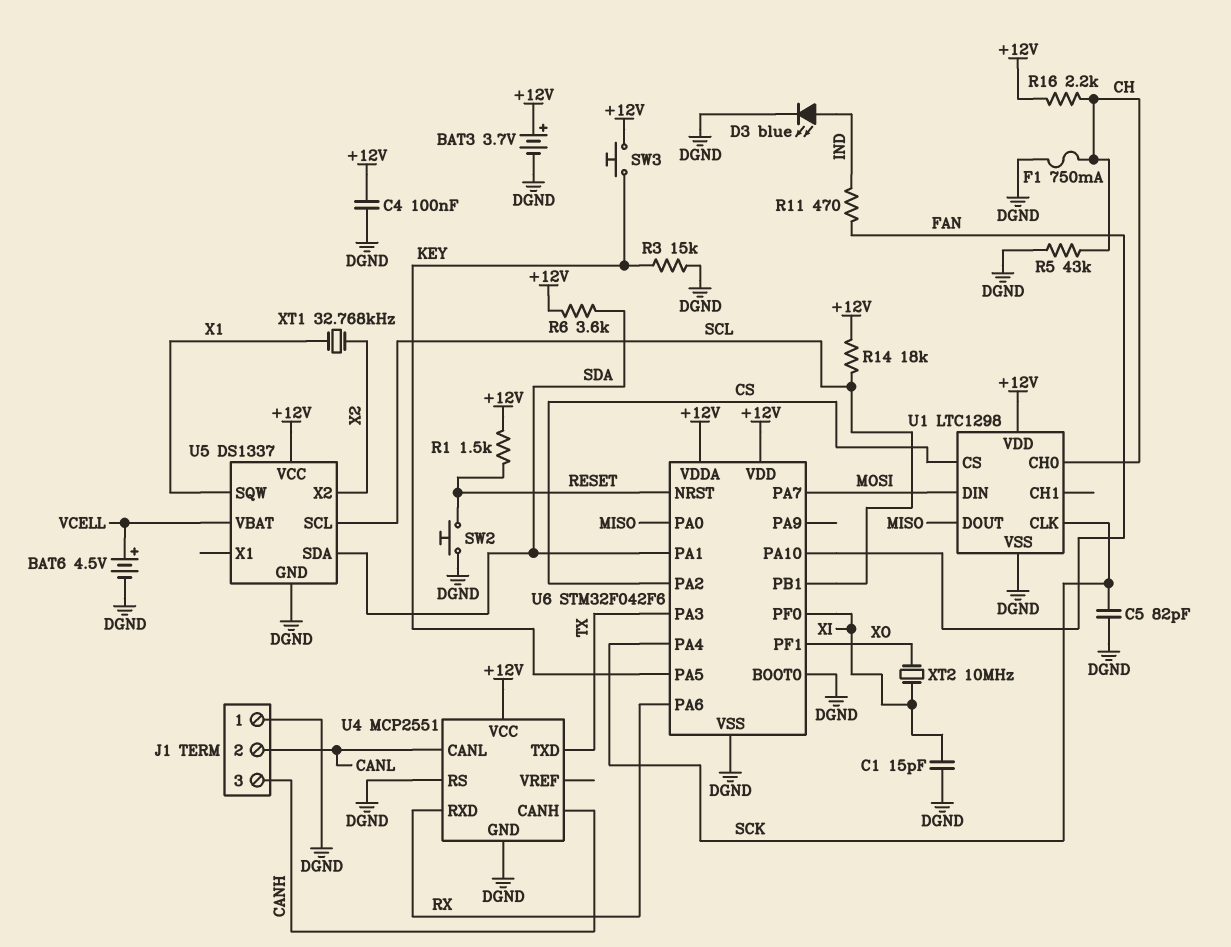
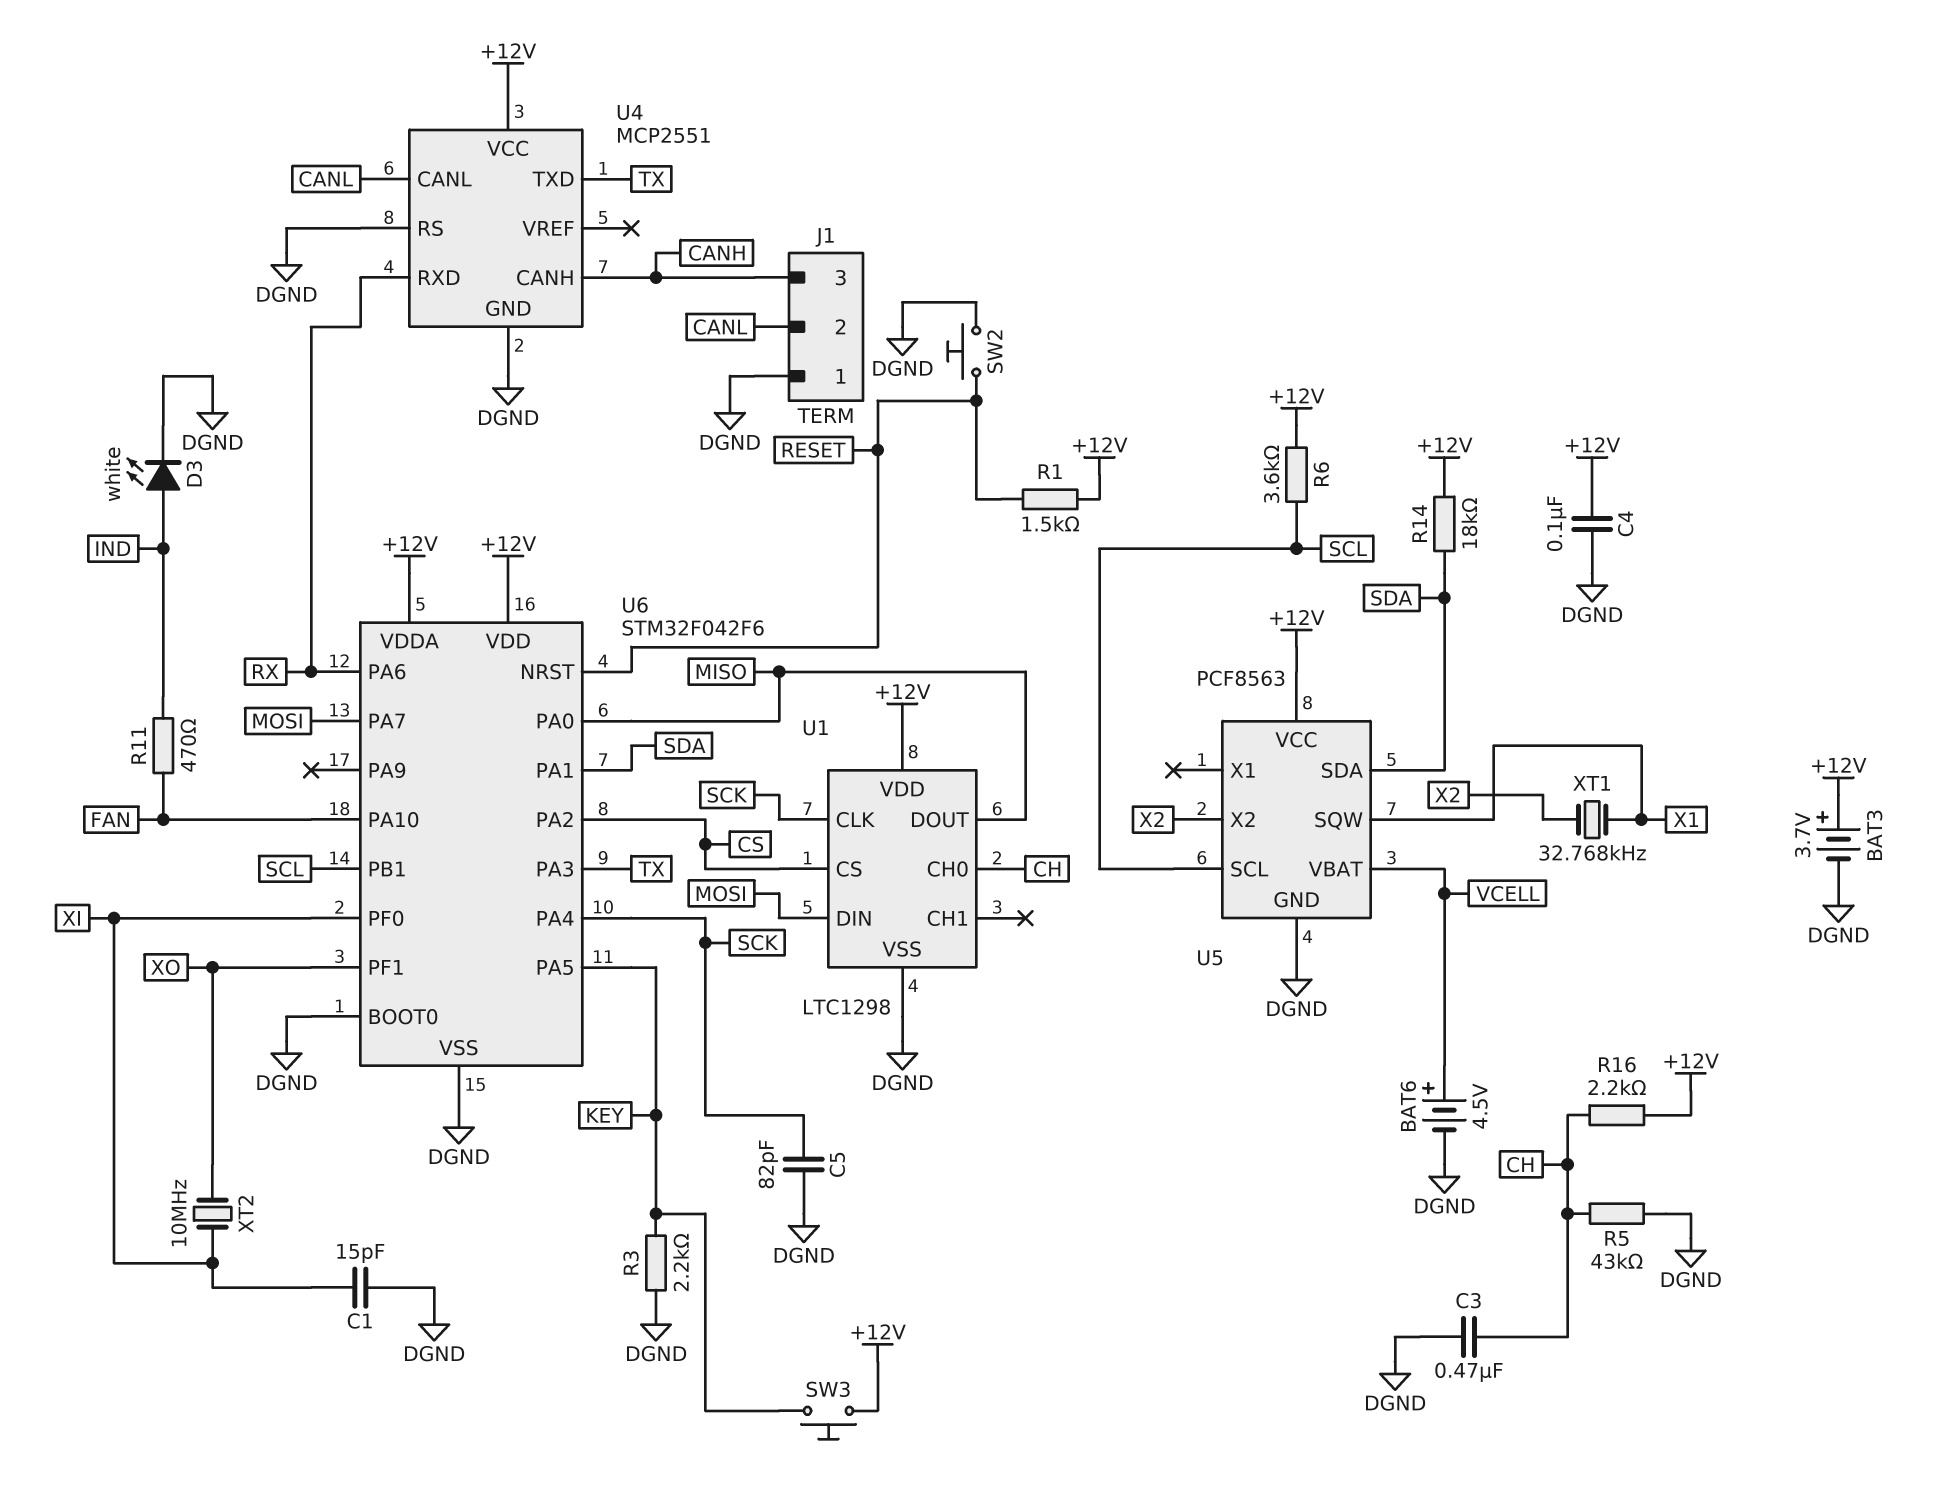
C3: none -> 470nF (CH, DGND)
D3: LED blue (A IND, K DGND) -> LED white (A IND, K DGND)
F1: 750mA (CH, DGND) -> none
R3: 15k (DGND, KEY) -> 2.2k (DGND, KEY)
R6: 3.6k (+12V, SDA) -> 3.6k (+12V, SCL)
R14: 18k (+12V, SCL) -> 18k (+12V, SDA)
U5: DS1337 -> PCF8563

